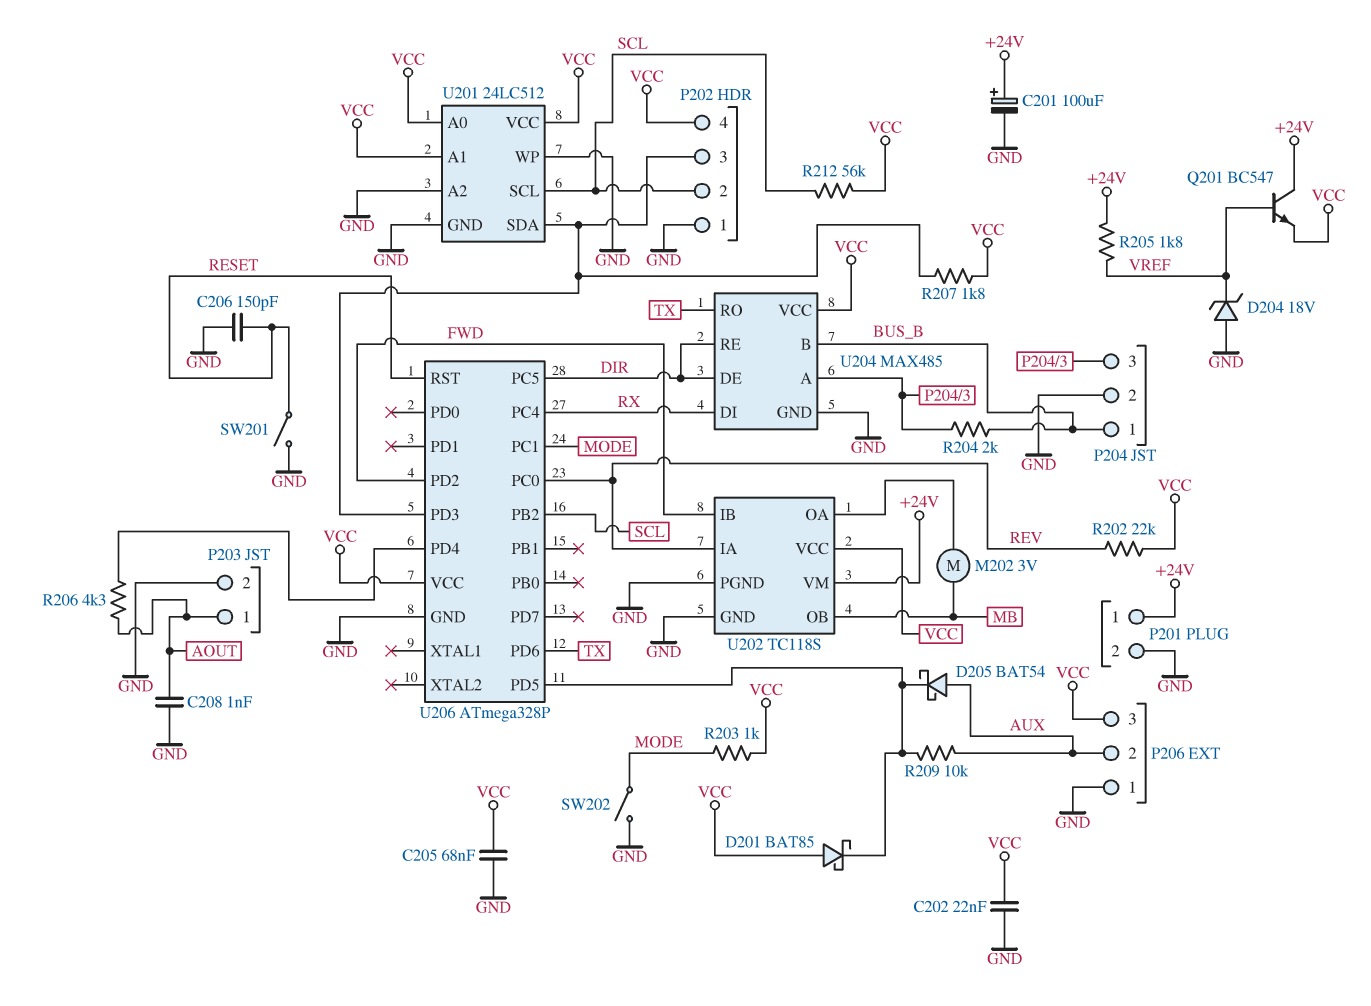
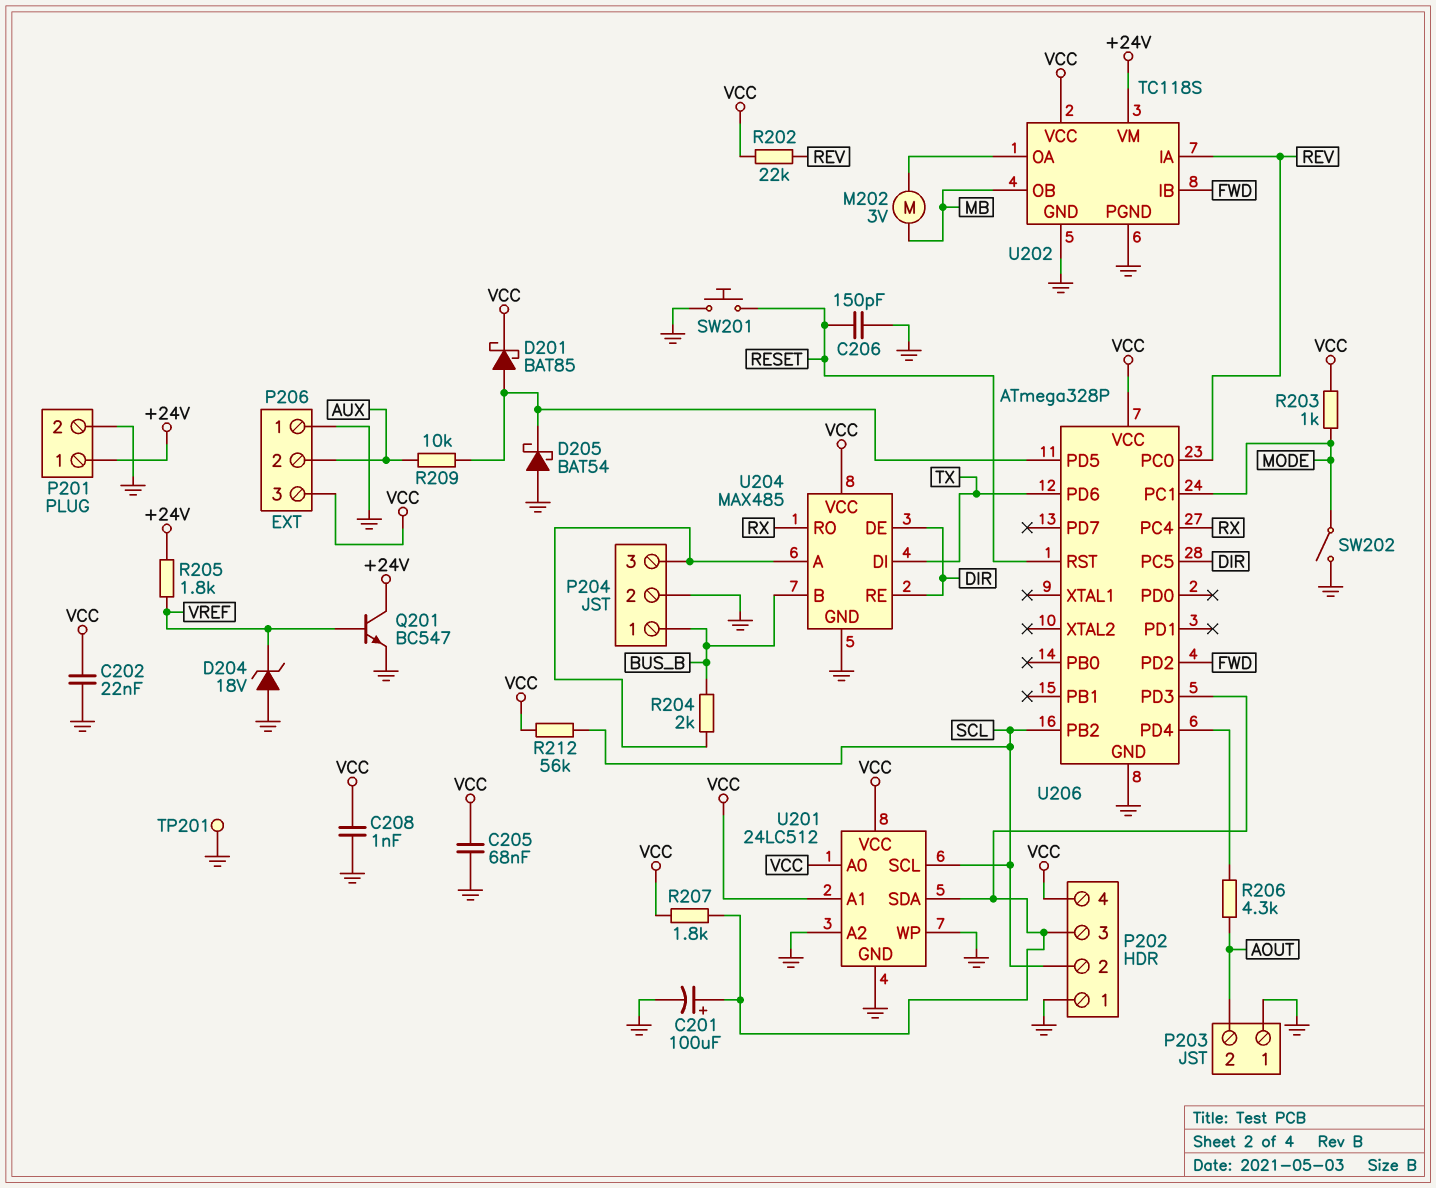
C201: 100uF (plus +24V, minus GND) -> 100uF (plus P202/3, minus GND)
C208: 1nF (AOUT, GND) -> 1nF (GND, VCC)
D201: schottky BAT85 (A VCC, K U206/PD5) -> schottky BAT85 (A U206/PD5, K VCC)
D205: schottky BAT54 (A AUX, K U206/PD5) -> schottky BAT54 (A GND, K U206/PD5)
P203 pin 1: AOUT -> GND
P203 pin 2: GND -> AOUT
Q201: NPN BC547 (B VREF, C +24V, E VCC) -> NPN BC547 (B VREF, C +24V, E GND)
SW201: switch (GND, RESET) -> button (GND, RESET)
TP201: none -> test point (GND)
U204 pin DI: RX -> TX
U204 pin RO: TX -> RX

